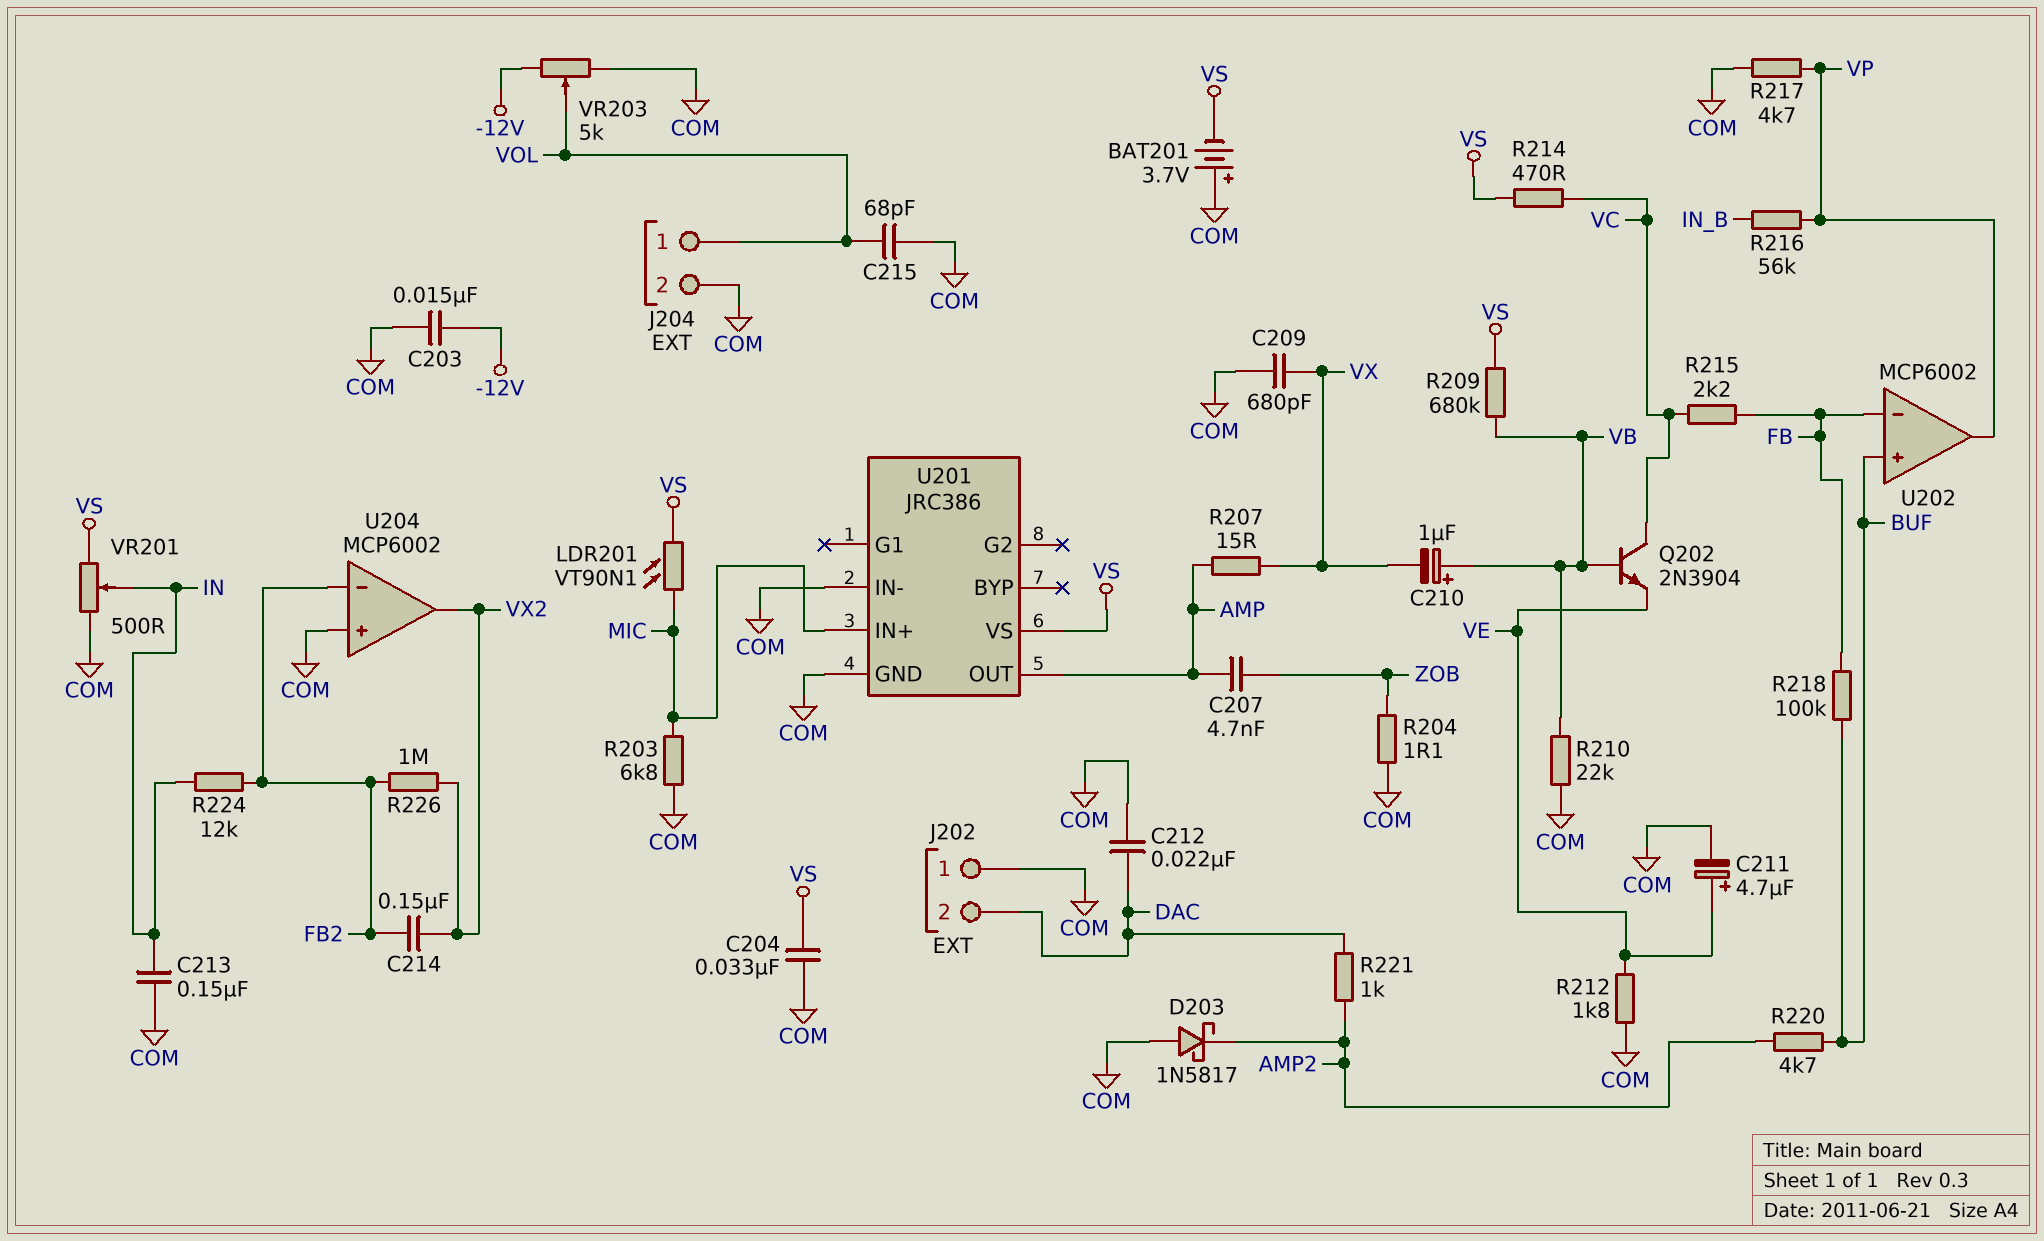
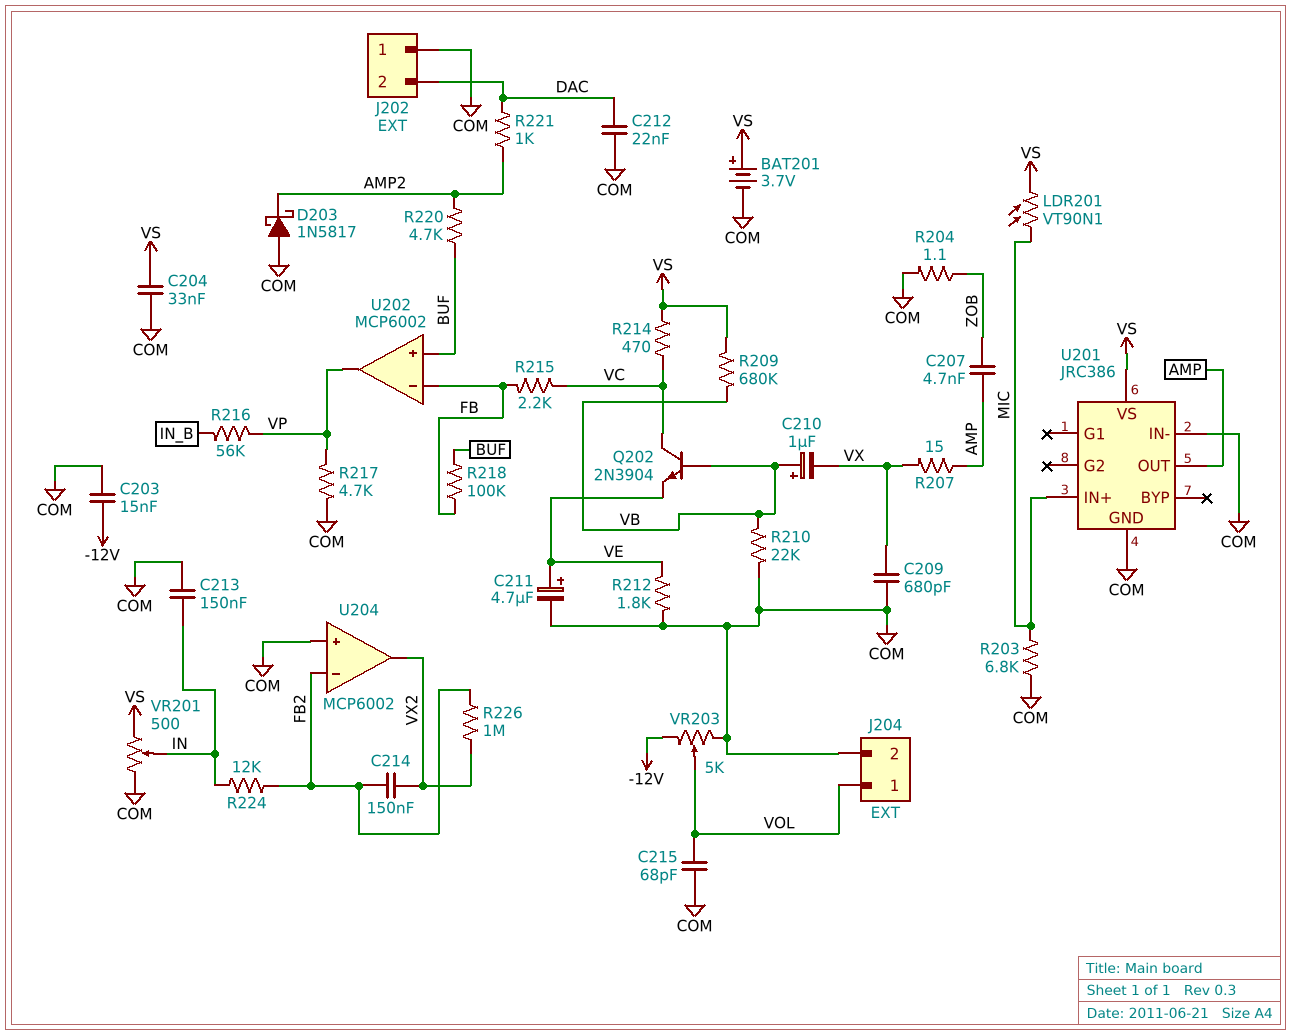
BAT201: 3.7V (plus COM, minus VS) -> 3.7V (plus VS, minus COM)

